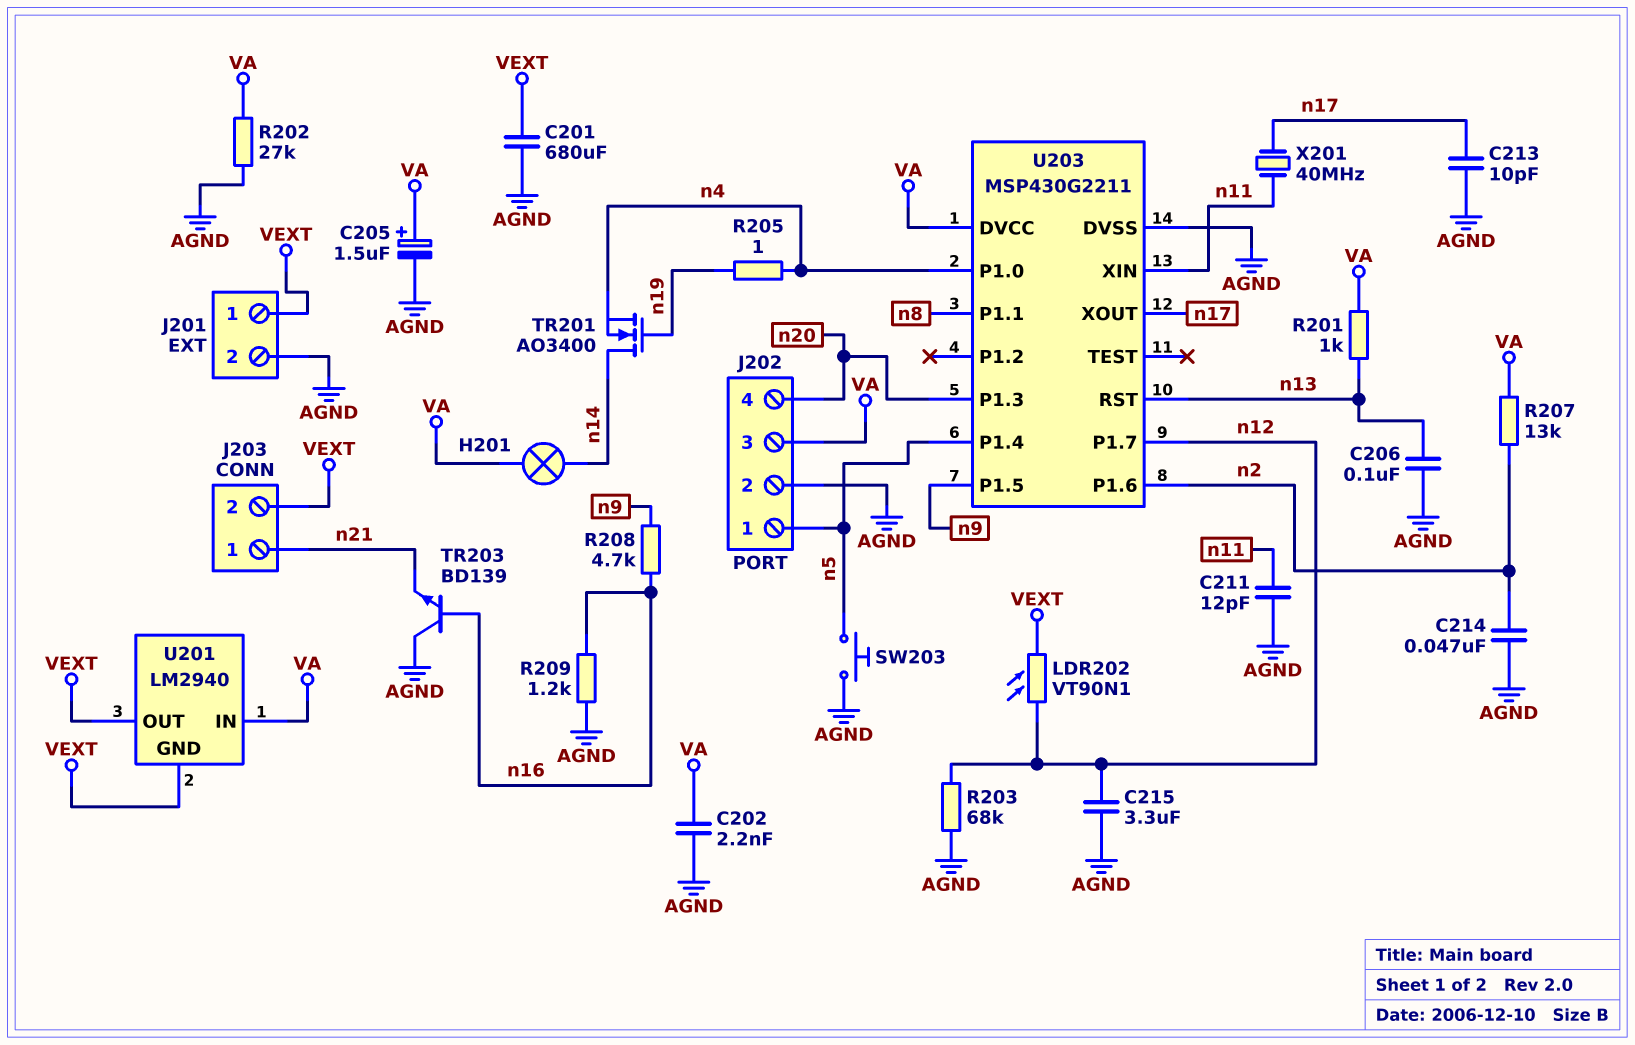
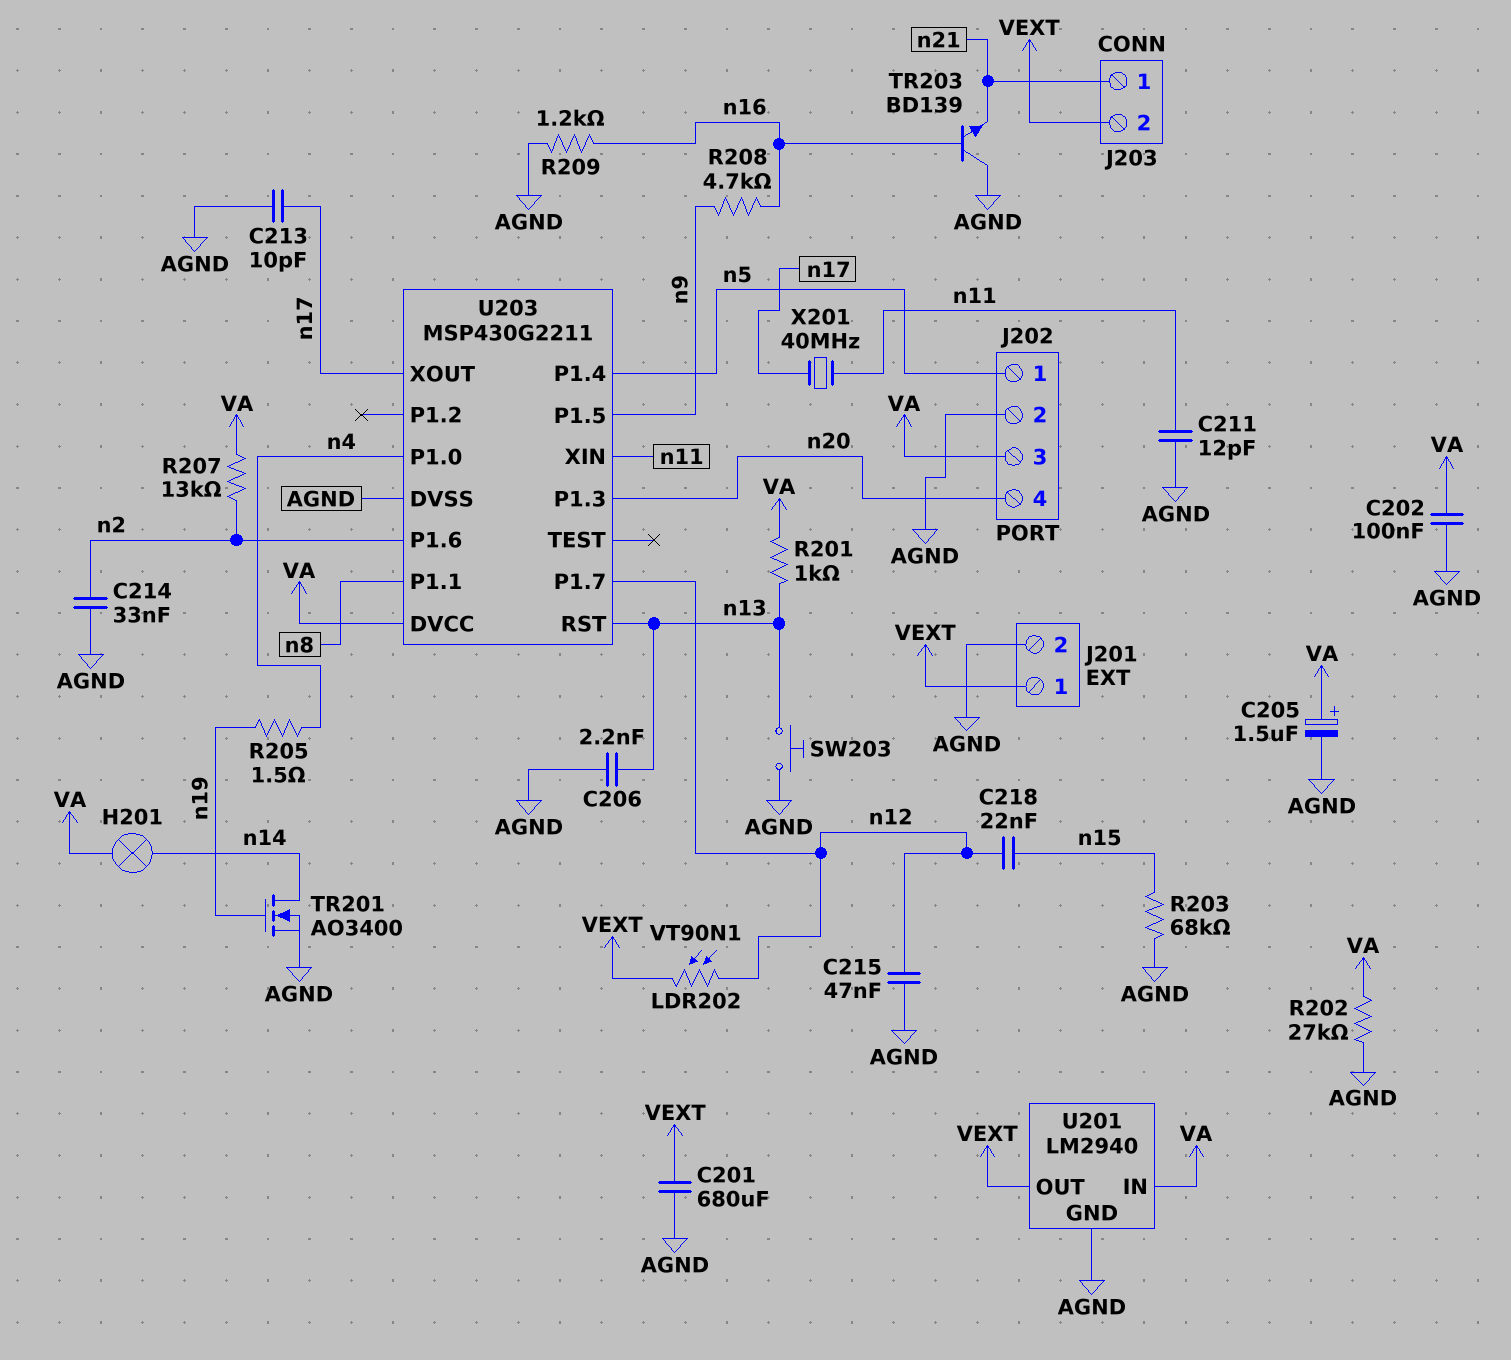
C202: 2.2nF (AGND, VA) -> 100nF (AGND, VA)
C206: 100nF (AGND, n13) -> 2.2nF (AGND, n13)
C214: 47nF (AGND, n2) -> 33nF (AGND, n2)
C215: 3.3uF (AGND, n12) -> 47nF (AGND, n12)
C218: none -> 22nF (n12, n15)
R203: 68k (AGND, n12) -> 68k (AGND, n15)
R205: 1 (n4, n19) -> 1.5 (n4, n19)
SW203: button (AGND, n5) -> button (AGND, n13)
TR201: NMOS AO3400 (G n19, D n14, S n4) -> NMOS AO3400 (G n19, D n14, S AGND)
U201 pin GND: VEXT -> AGND

